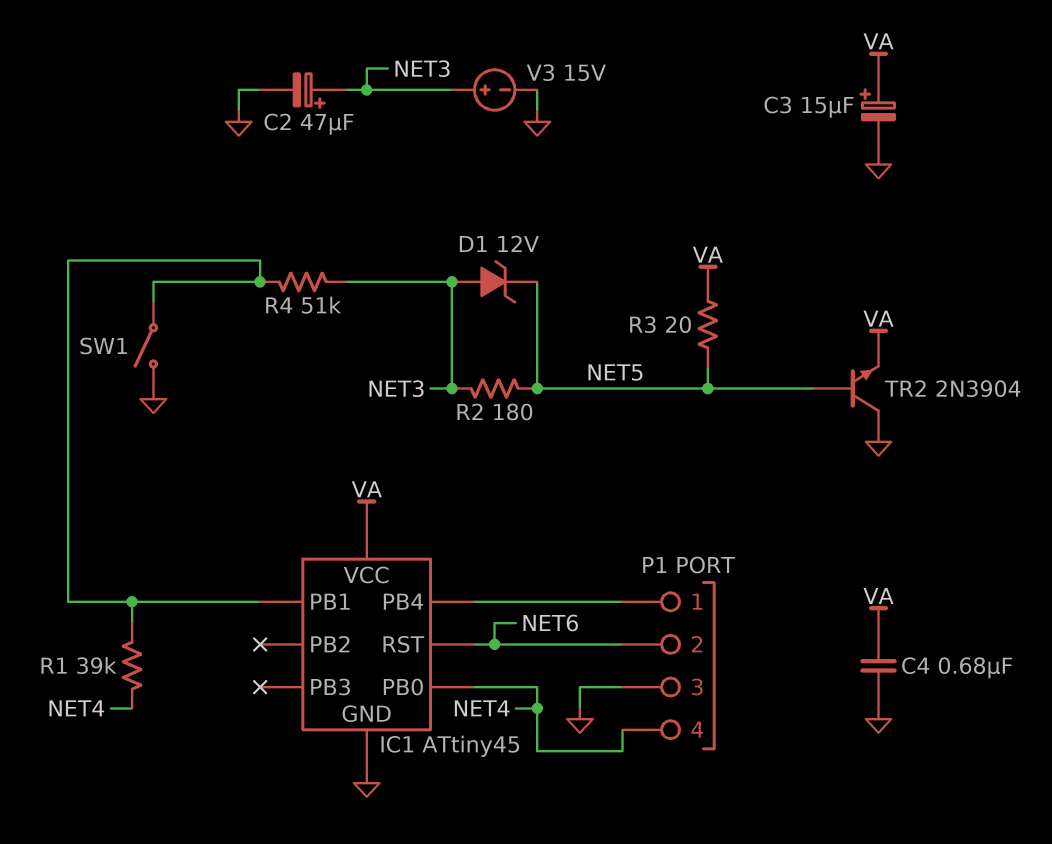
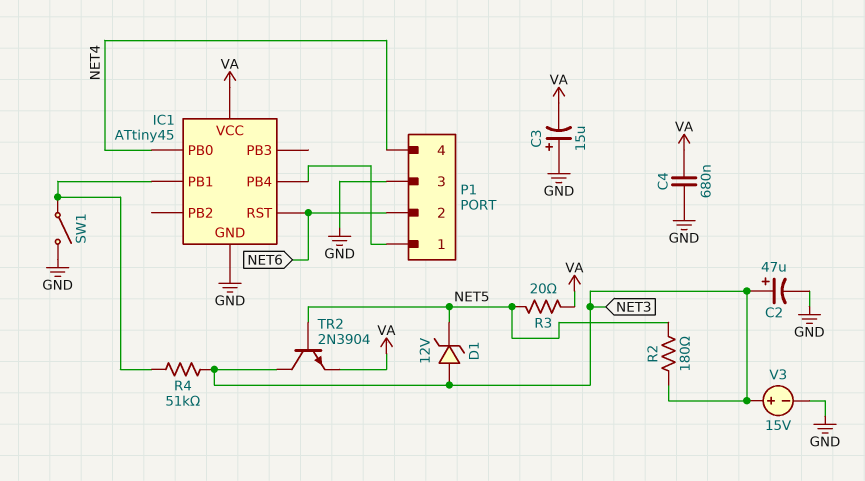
C3: 15uF (plus VA, minus GND) -> 15uF (plus GND, minus VA)
R1: 39k (IC1/PB1, NET4) -> none
TR2: NPN 2N3904 (B NET5, C GND, E VA) -> NPN 2N3904 (B NET5, C NET3, E VA)

